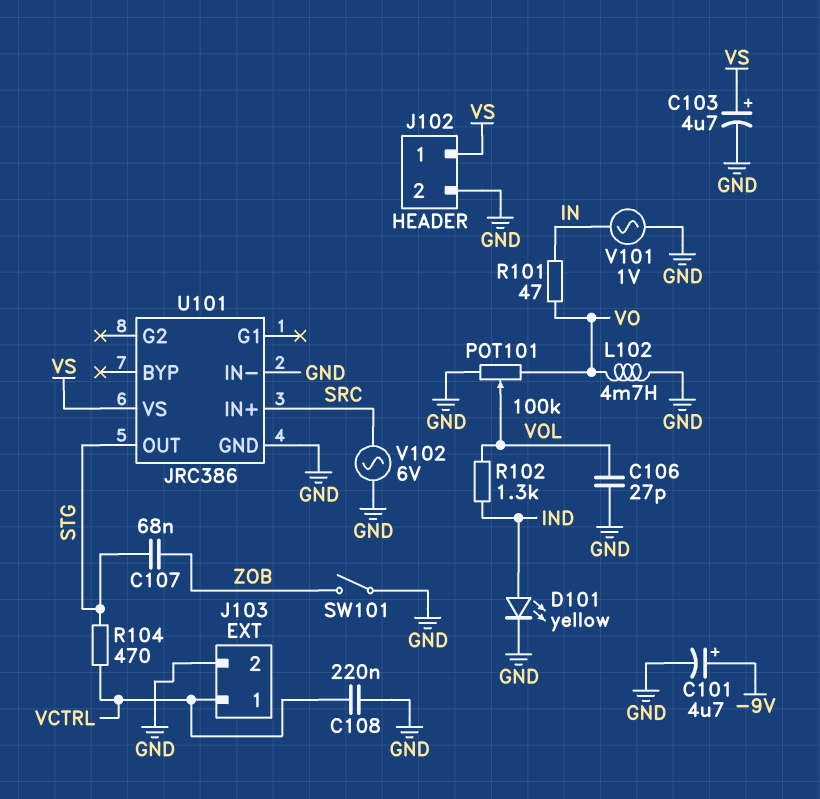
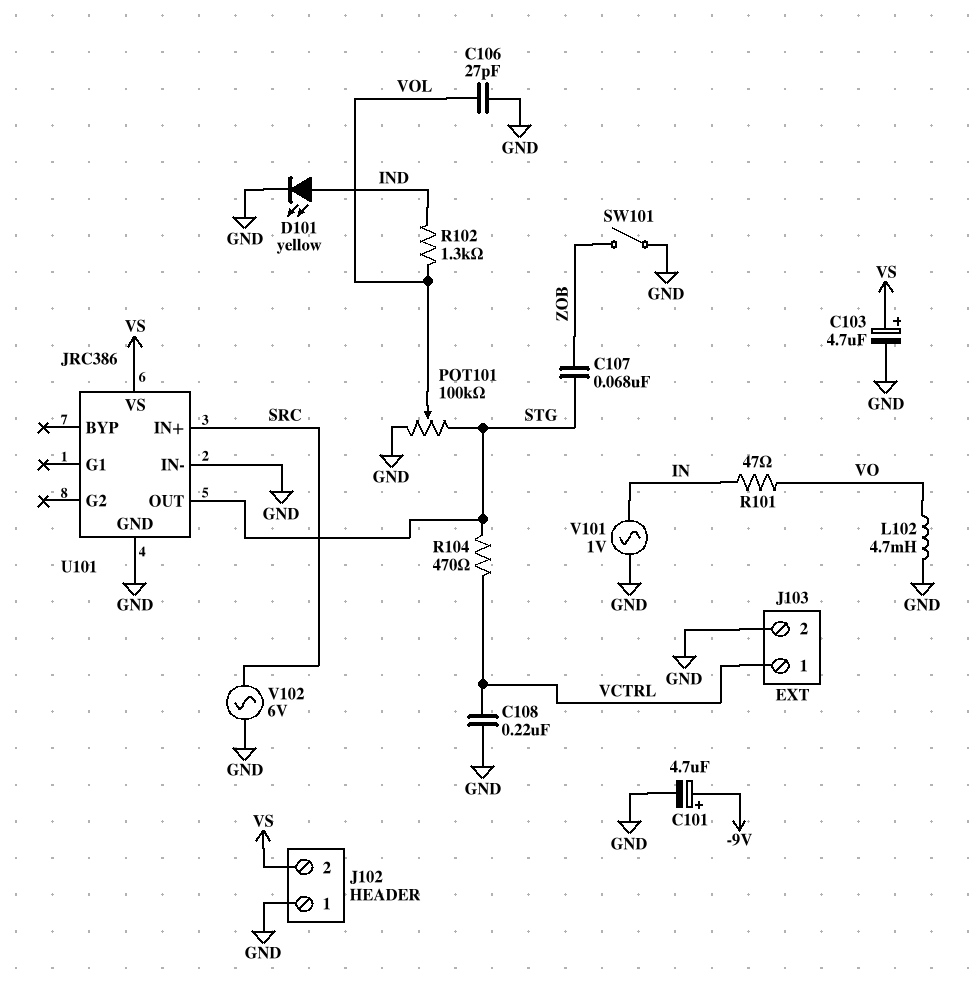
J102 pin 1: VS -> GND
J102 pin 2: GND -> VS
POT101: 100k (GND, VO, wiper VOL) -> 100k (GND, STG, wiper VOL)

